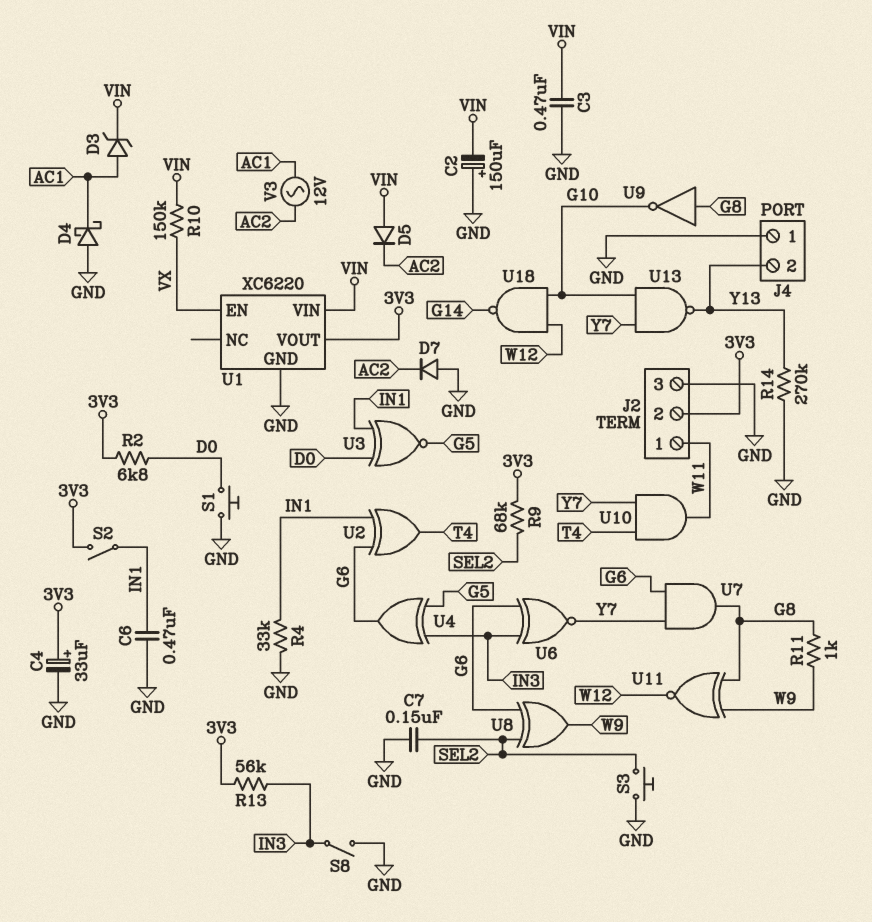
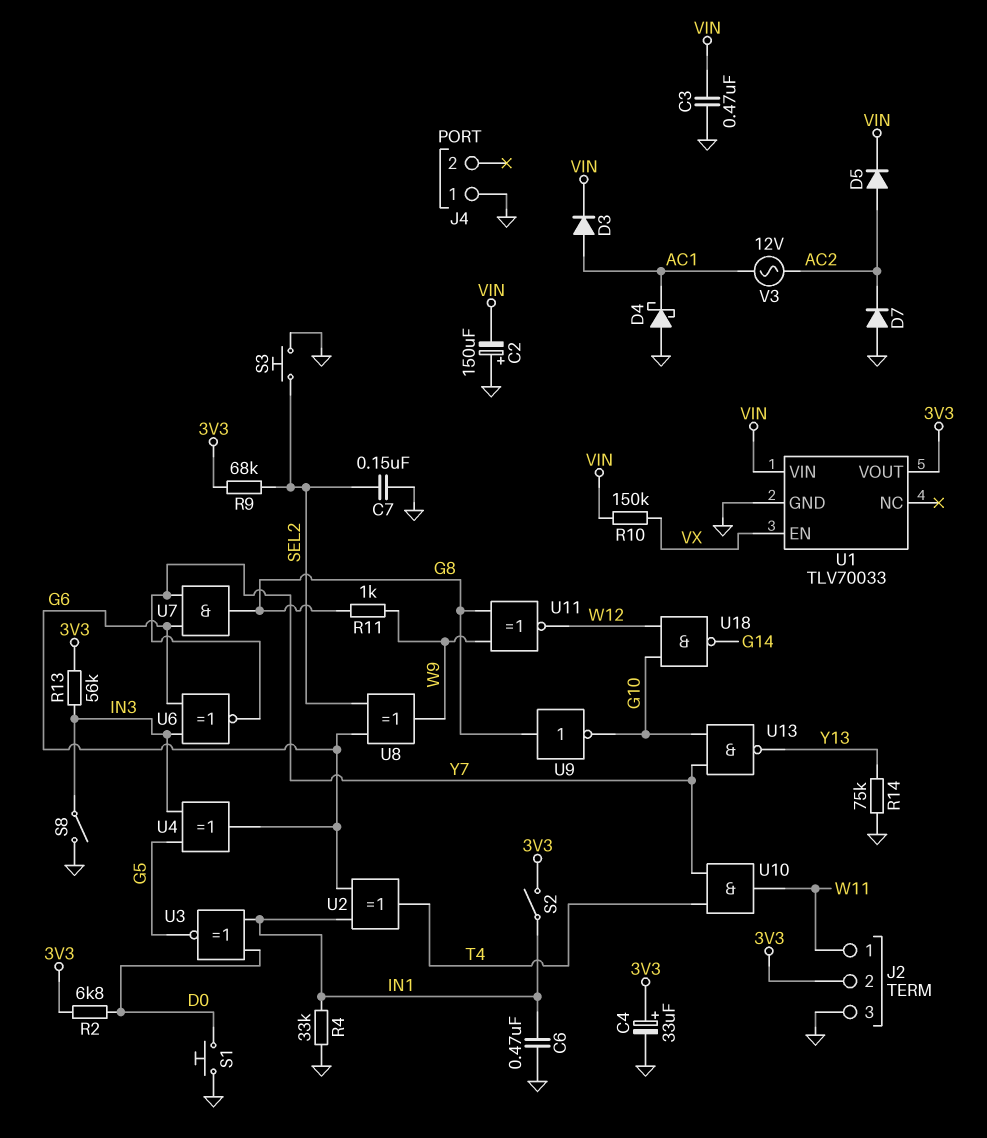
D3: zener (A AC1, K VIN) -> diode (A AC1, K VIN)
D5: diode (A VIN, K AC2) -> diode (A AC2, K VIN)
J4 pin 2: Y13 -> none
R14: 270k (GND, Y13) -> 75k (GND, Y13)
U1: XC6220 -> TLV70033

